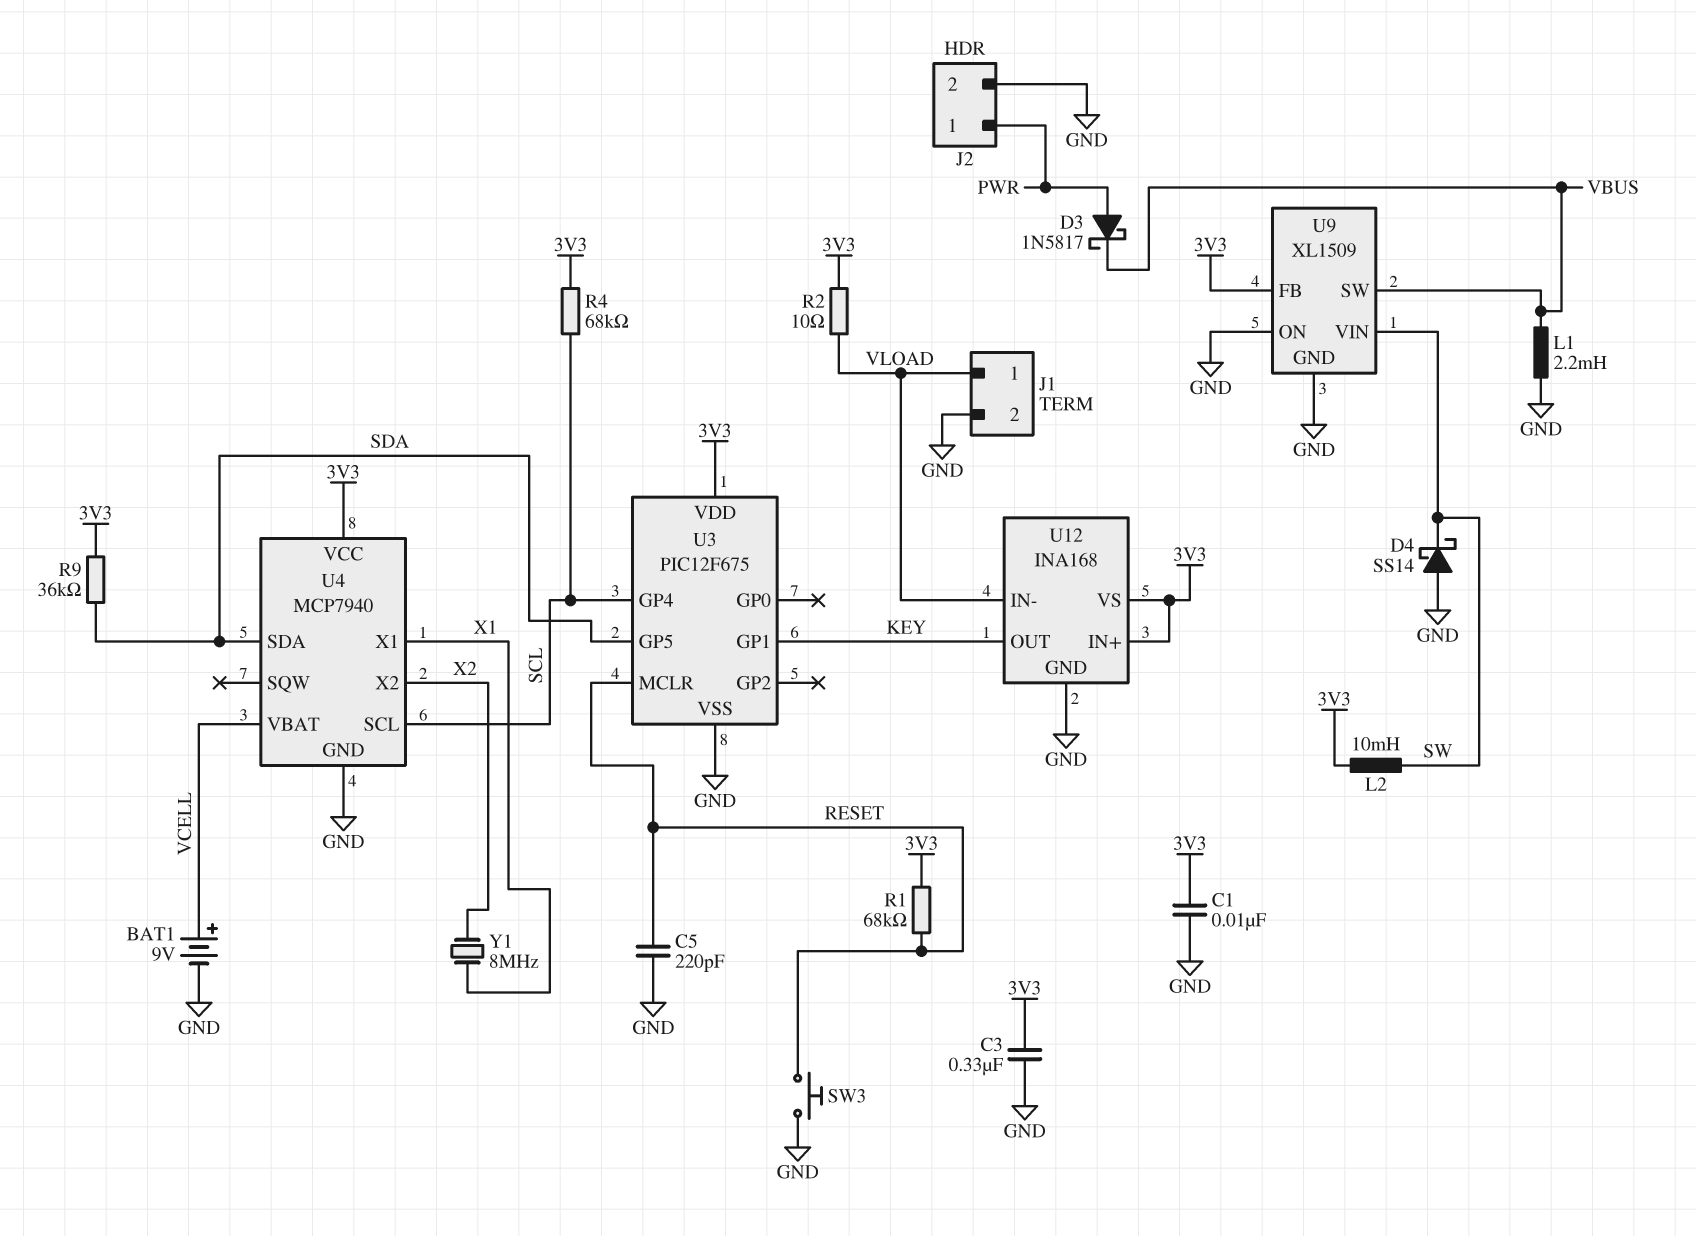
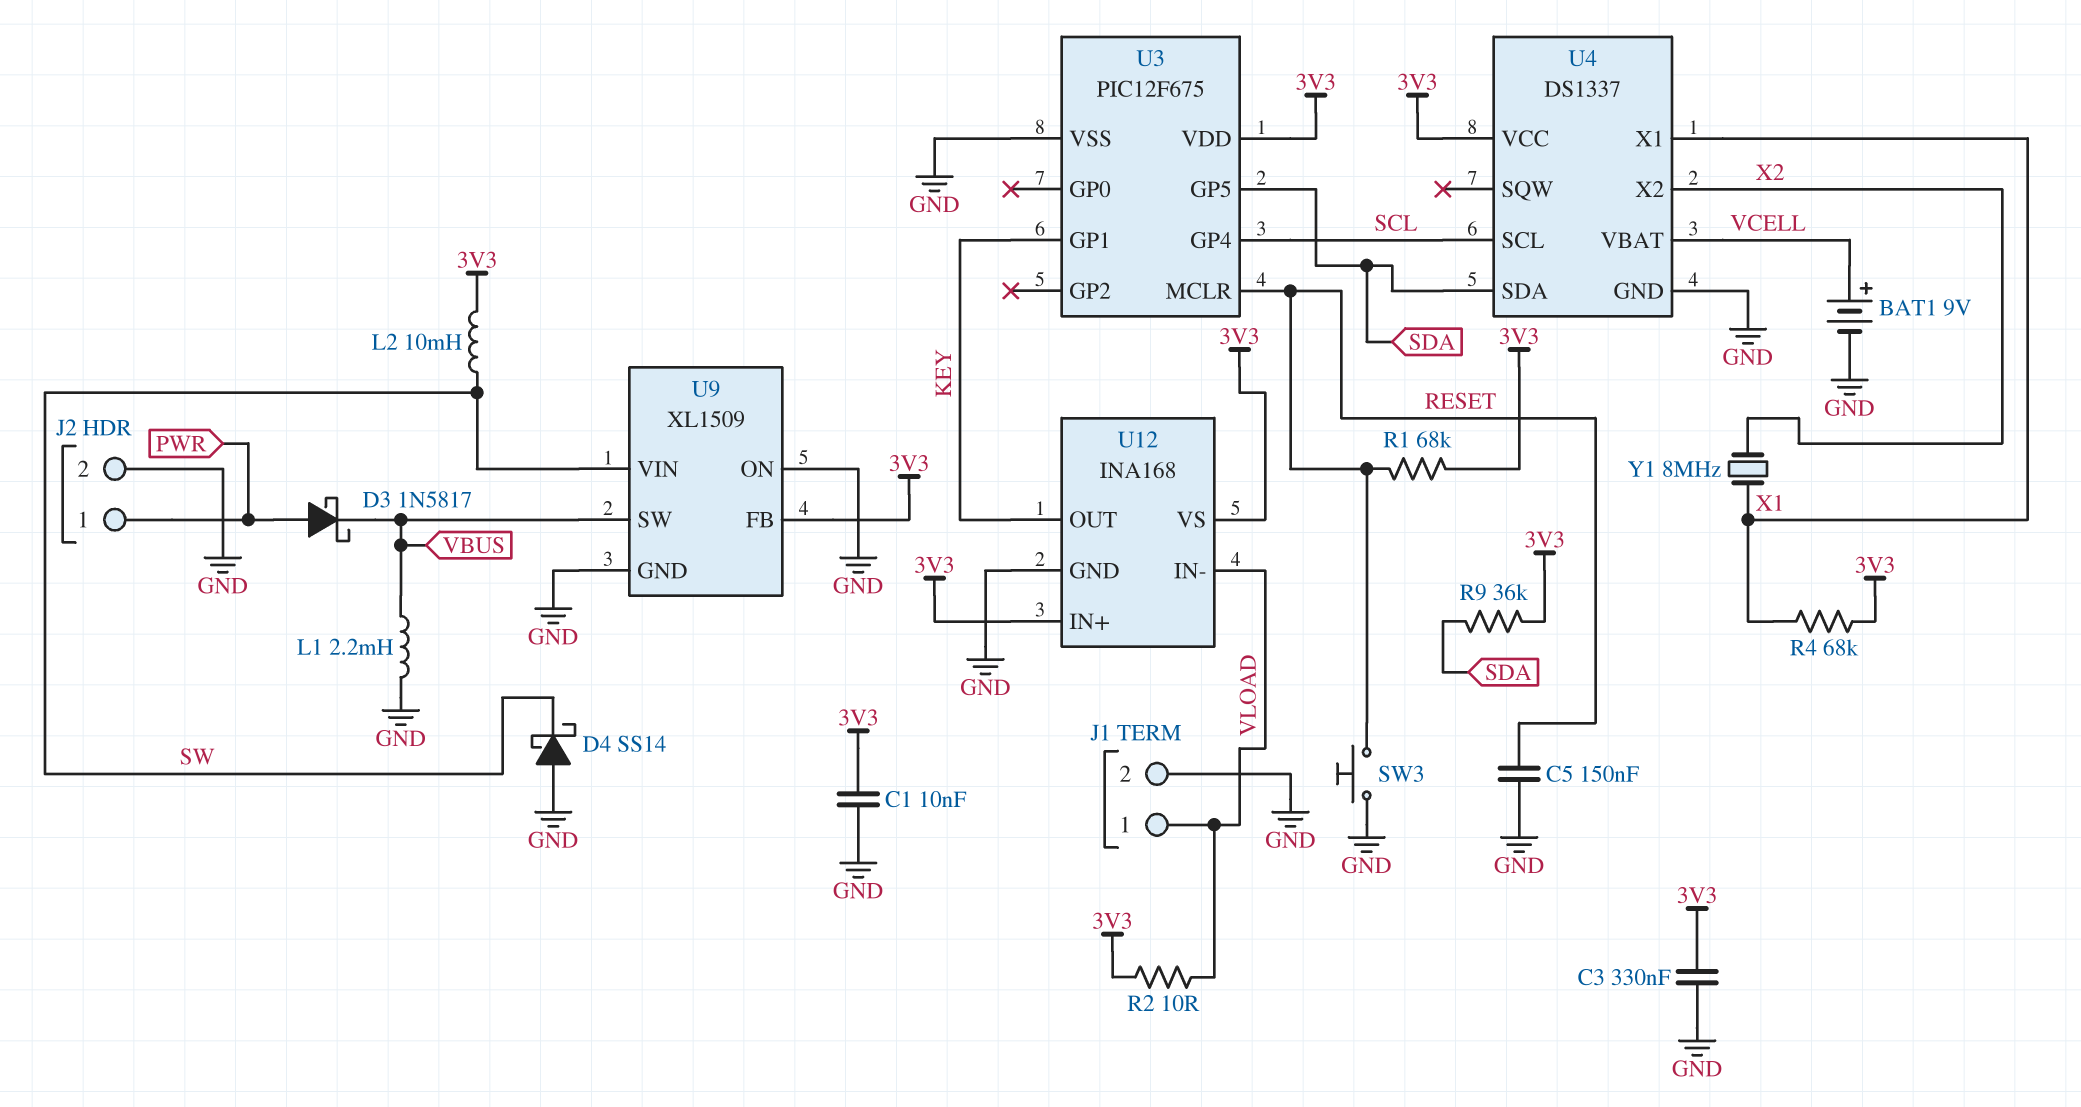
C5: 220pF (GND, RESET) -> 150nF (GND, RESET)
R4: 68k (3V3, SCL) -> 68k (3V3, X1)
U4: MCP7940 -> DS1337

